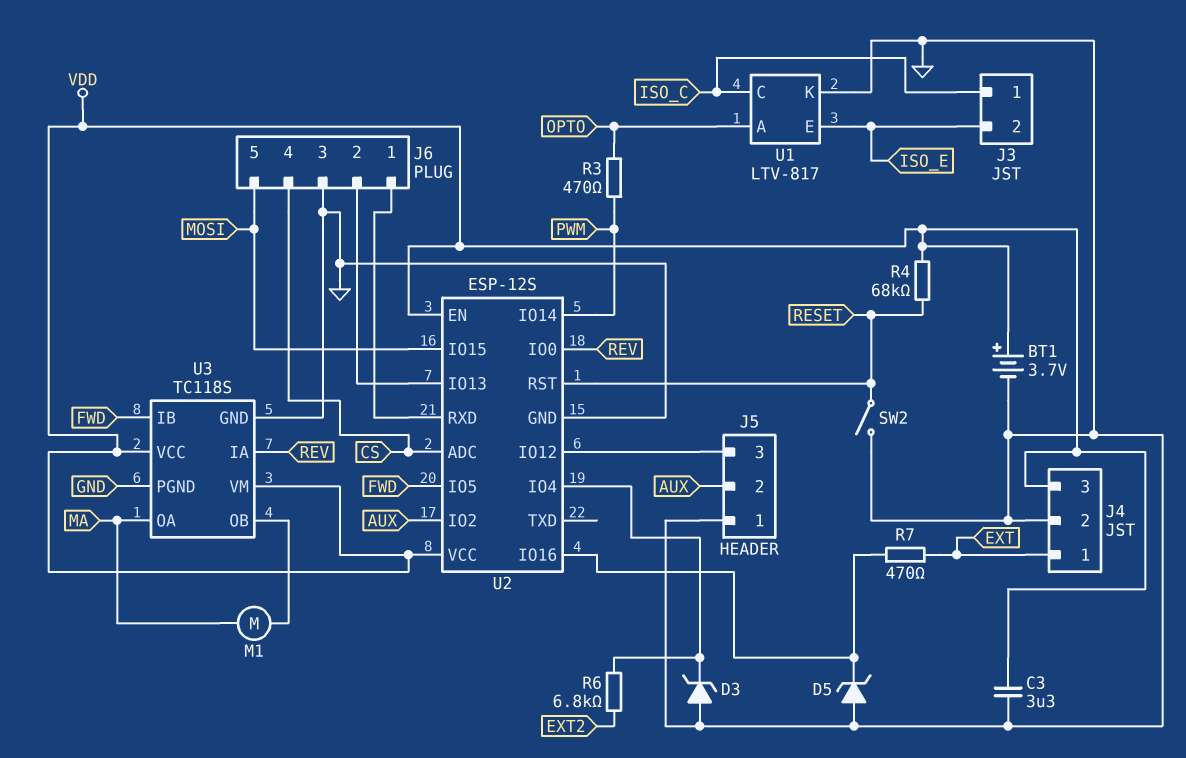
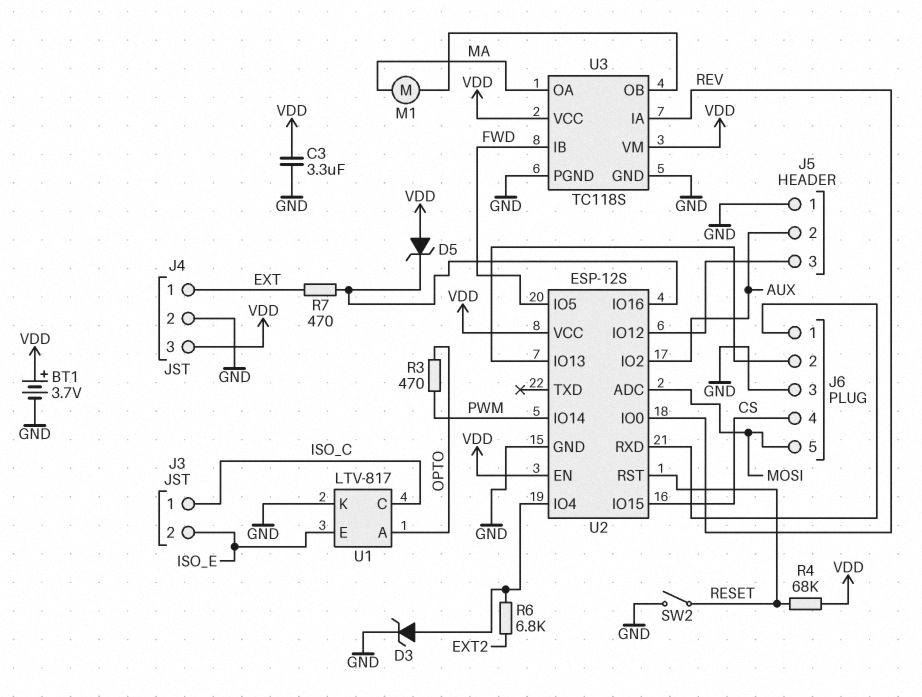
D3: zener (A GND, K U2/IO4) -> zener (A U2/IO4, K GND)
D5: zener (A GND, K U2/IO16) -> zener (A VDD, K U2/IO16)
U2 pin ADC: CS -> MOSI
U2 pin IO15: MOSI -> CS

